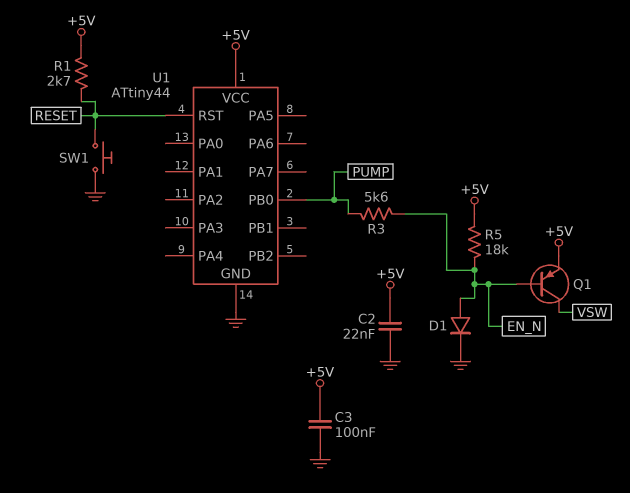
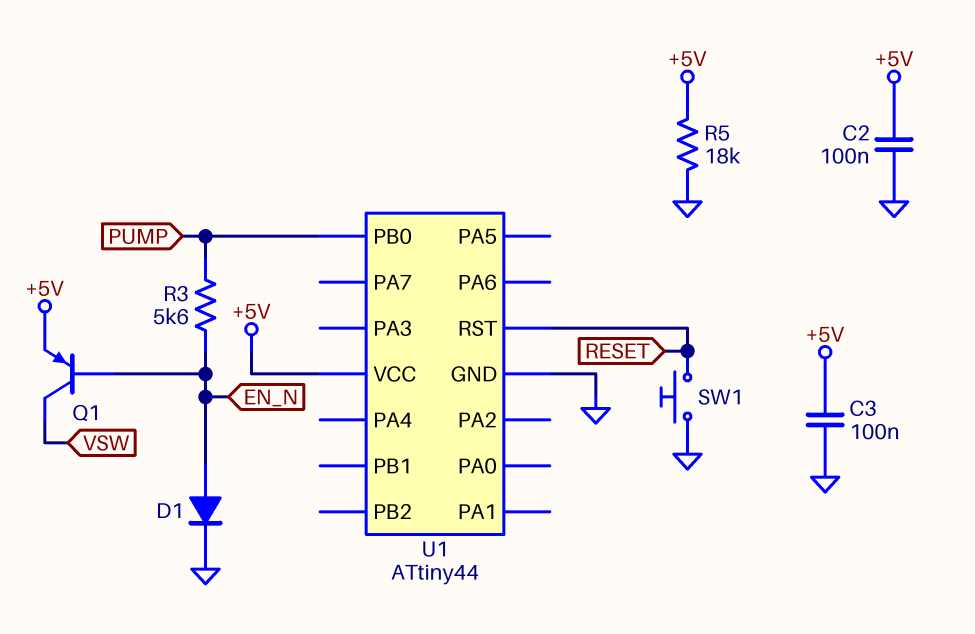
C2: 22nF (+5V, GND) -> 100nF (+5V, GND)
R1: 2.7k (+5V, RESET) -> none
R5: 18k (+5V, EN_N) -> 18k (+5V, GND)

